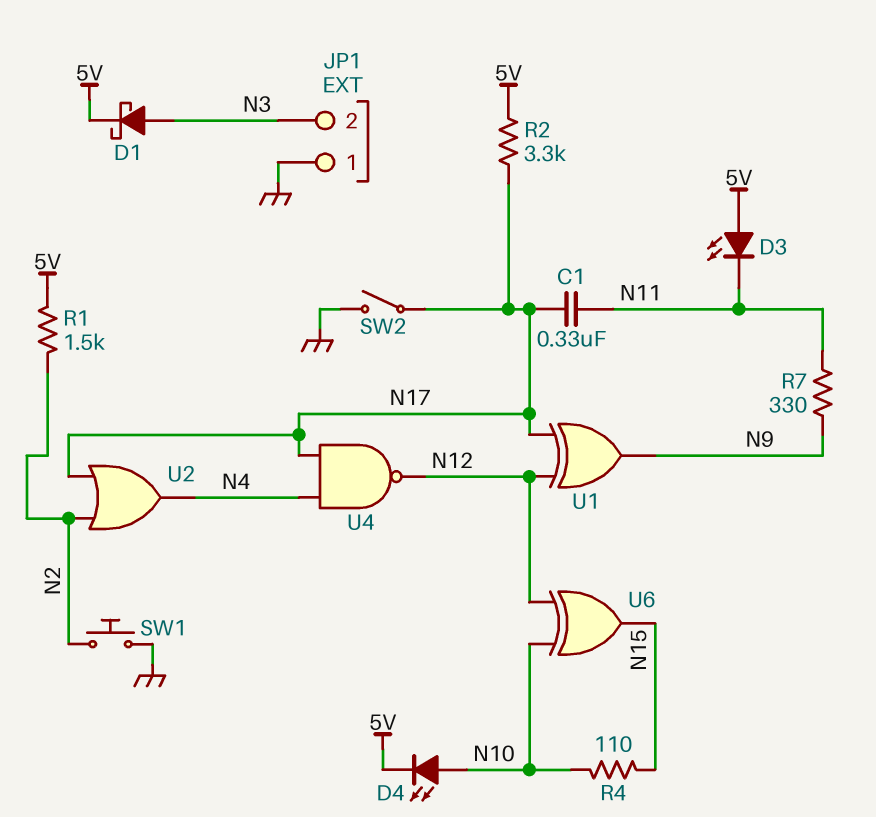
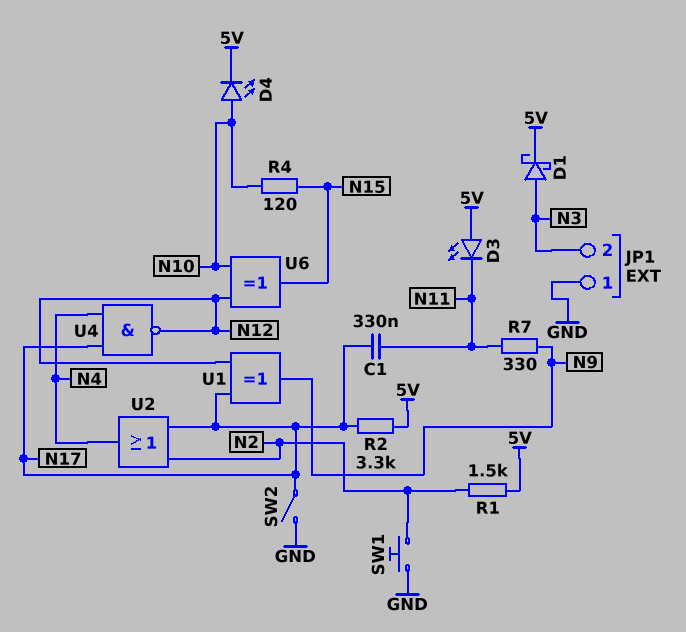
R4: 110 (N10, N15) -> 120 (N10, N15)

